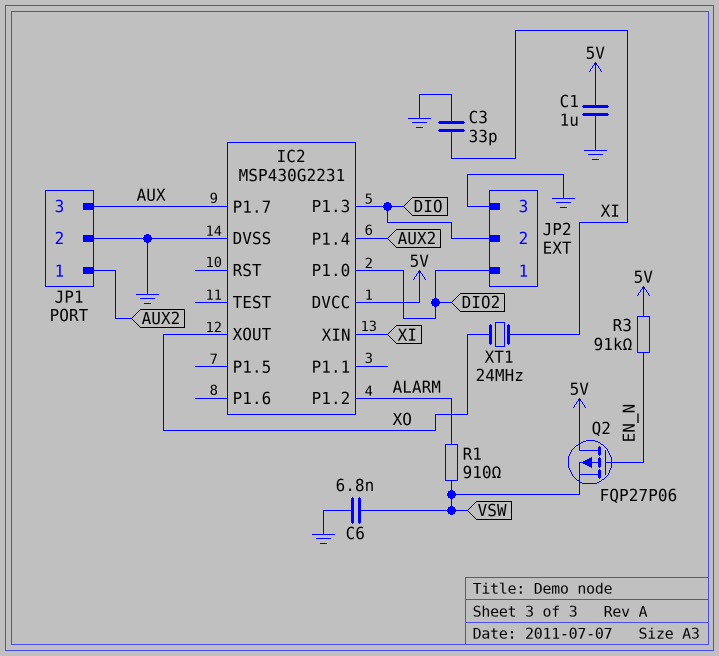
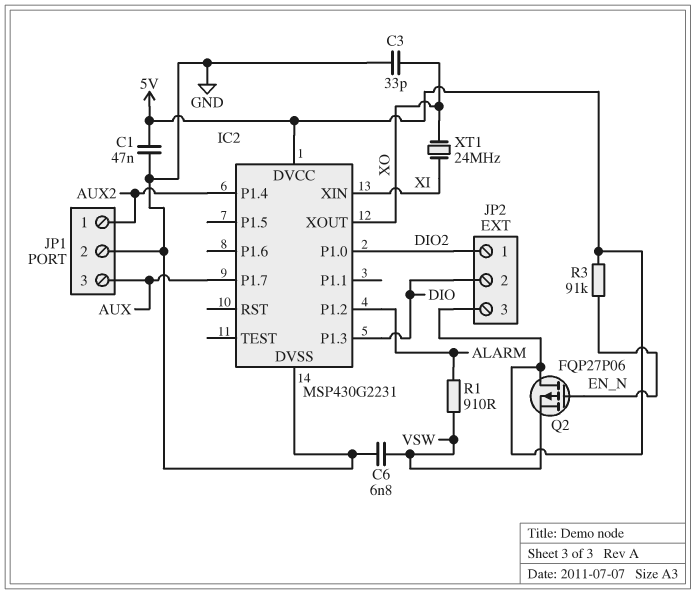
C1: 1uF (5V, GND) -> 47nF (5V, GND)
C3: 33pF (GND, XI) -> 33pF (GND, XO)
JP2 pin 3: GND -> 5V

